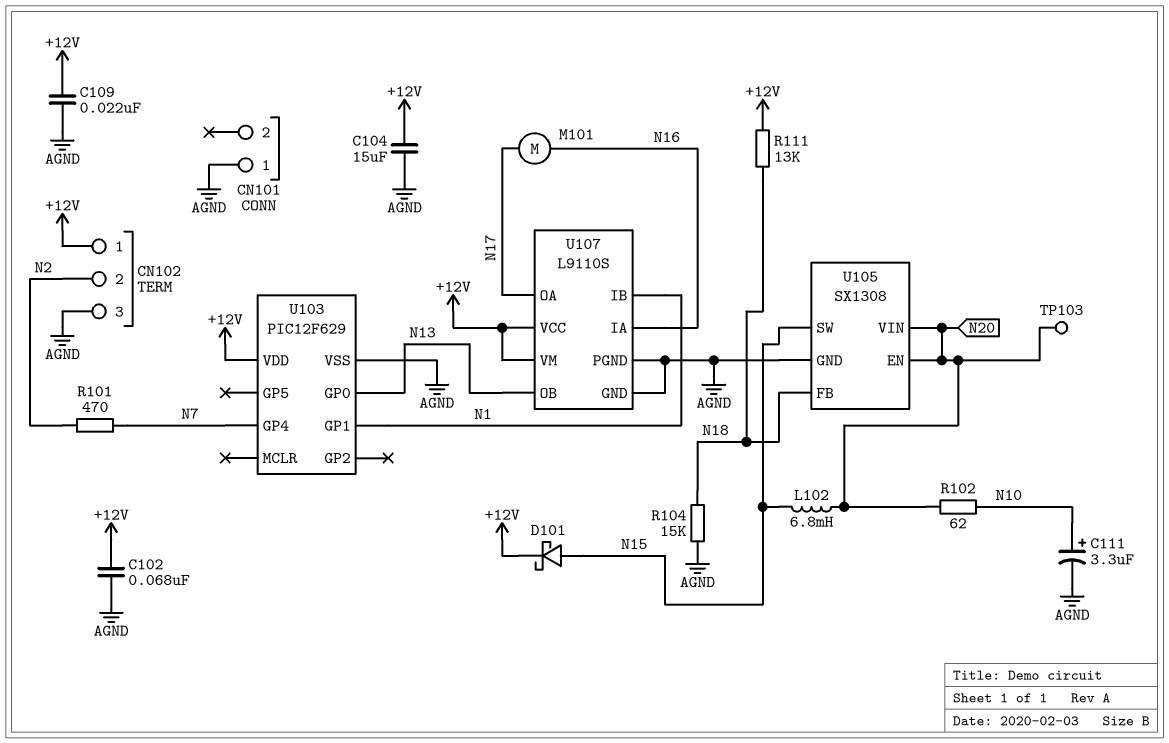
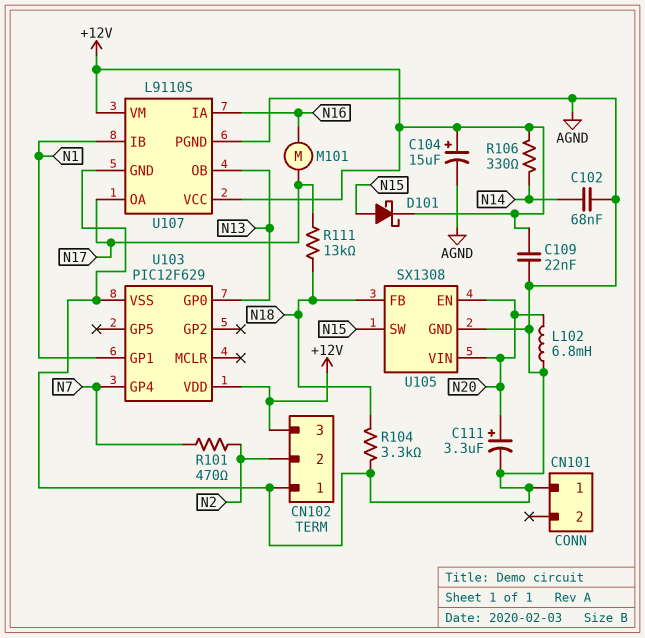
C102: 68nF (+12V, AGND) -> 68nF (AGND, N14)
C104: 15uF (+12V, AGND) -> 15uF (plus +12V, minus AGND)
C111: 3.3uF (plus N10, minus AGND) -> 3.3uF (plus N20, minus AGND)
CN102 pin 1: +12V -> AGND
CN102 pin 3: AGND -> +12V
L102: 6.8mH (N15, N20) -> 6.8mH (AGND, N20)
R102: 62 (N10, N20) -> none
R104: 15k (AGND, N18) -> 3.3k (AGND, N18)
R106: none -> 330 (+12V, N14)
R111: 13k (+12V, N18) -> 13k (N17, N18)
TP103: test point (N20) -> none

